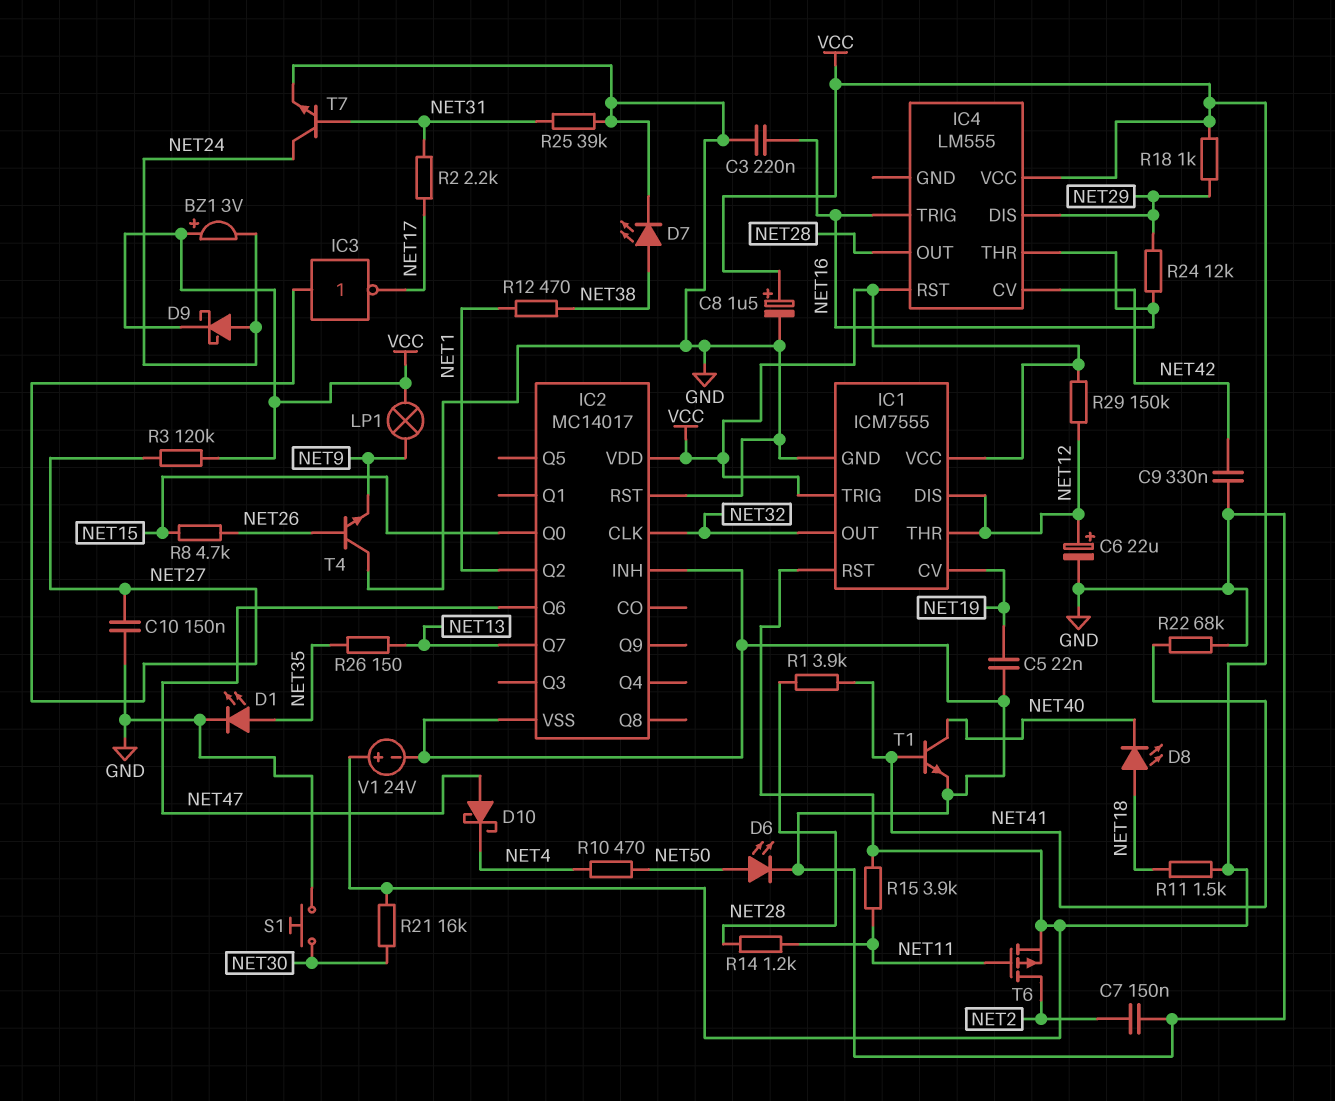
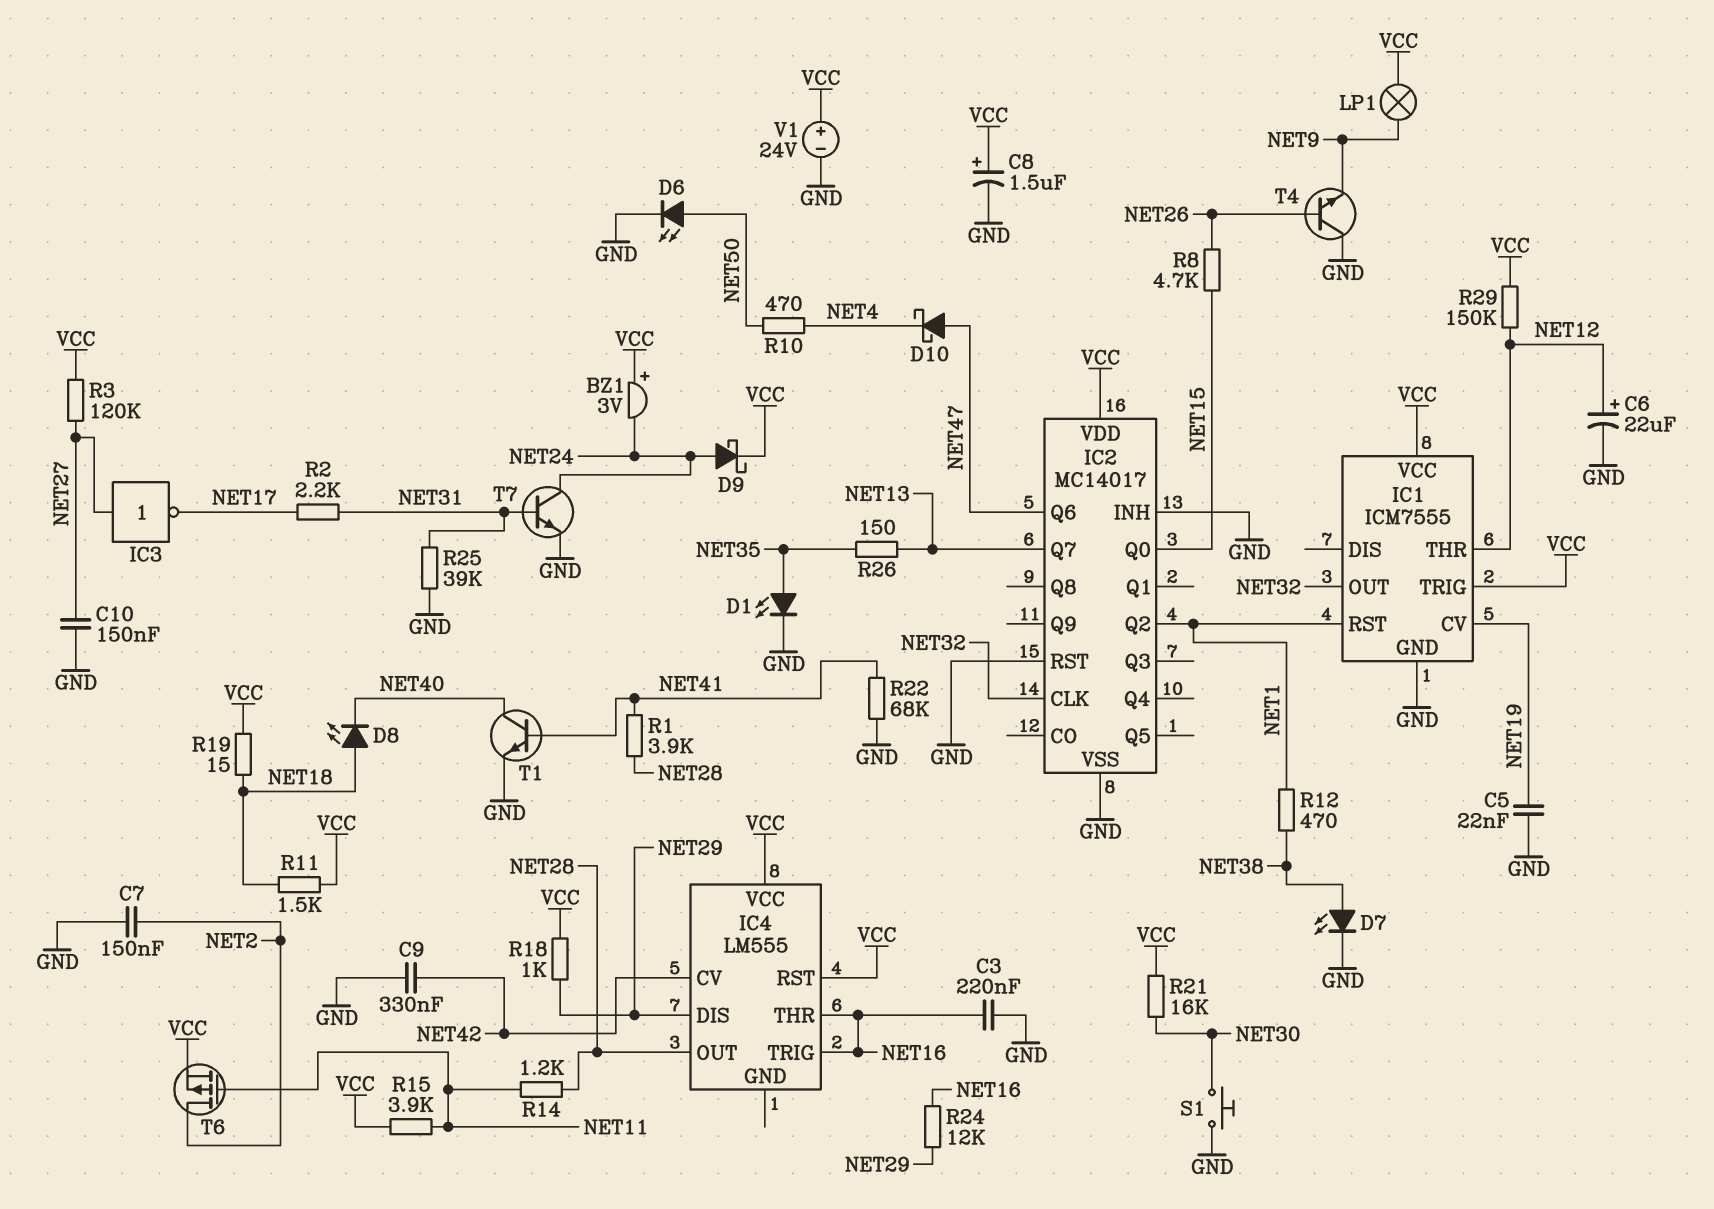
IC1 pin DIS: NET12 -> none
IC1 pin RST: VCC -> NET1
R19: none -> 15 (NET18, VCC)

